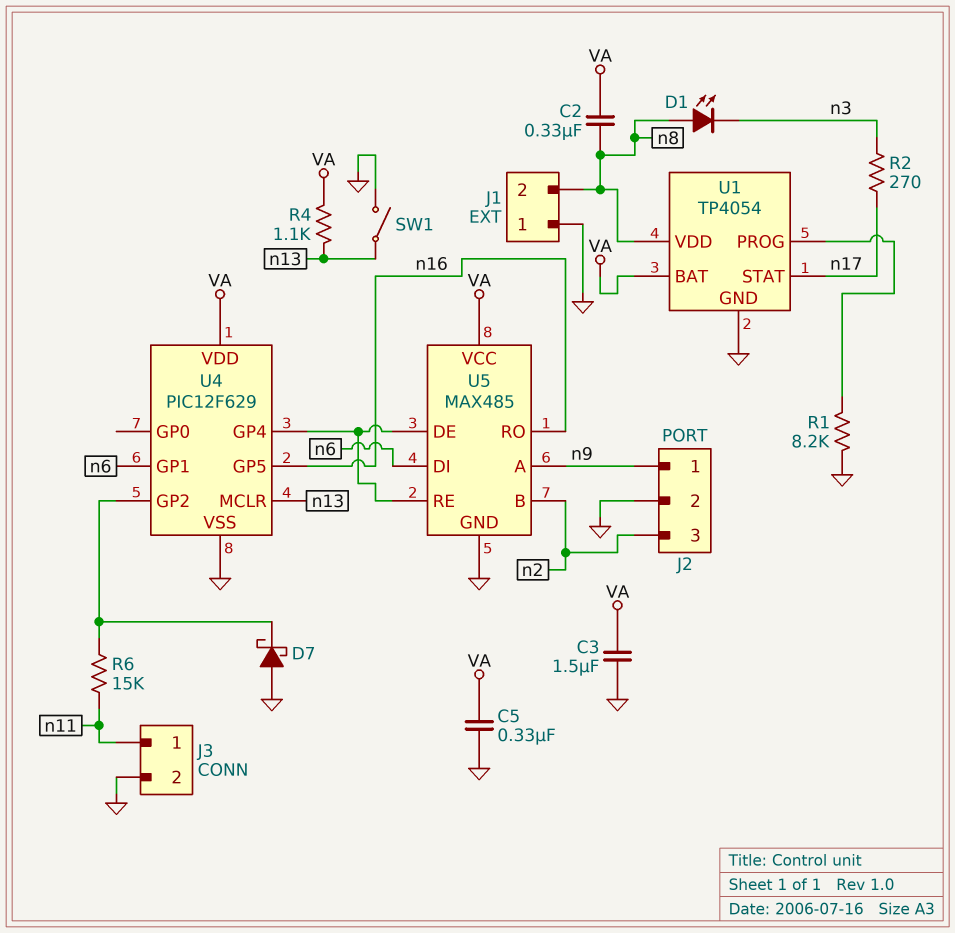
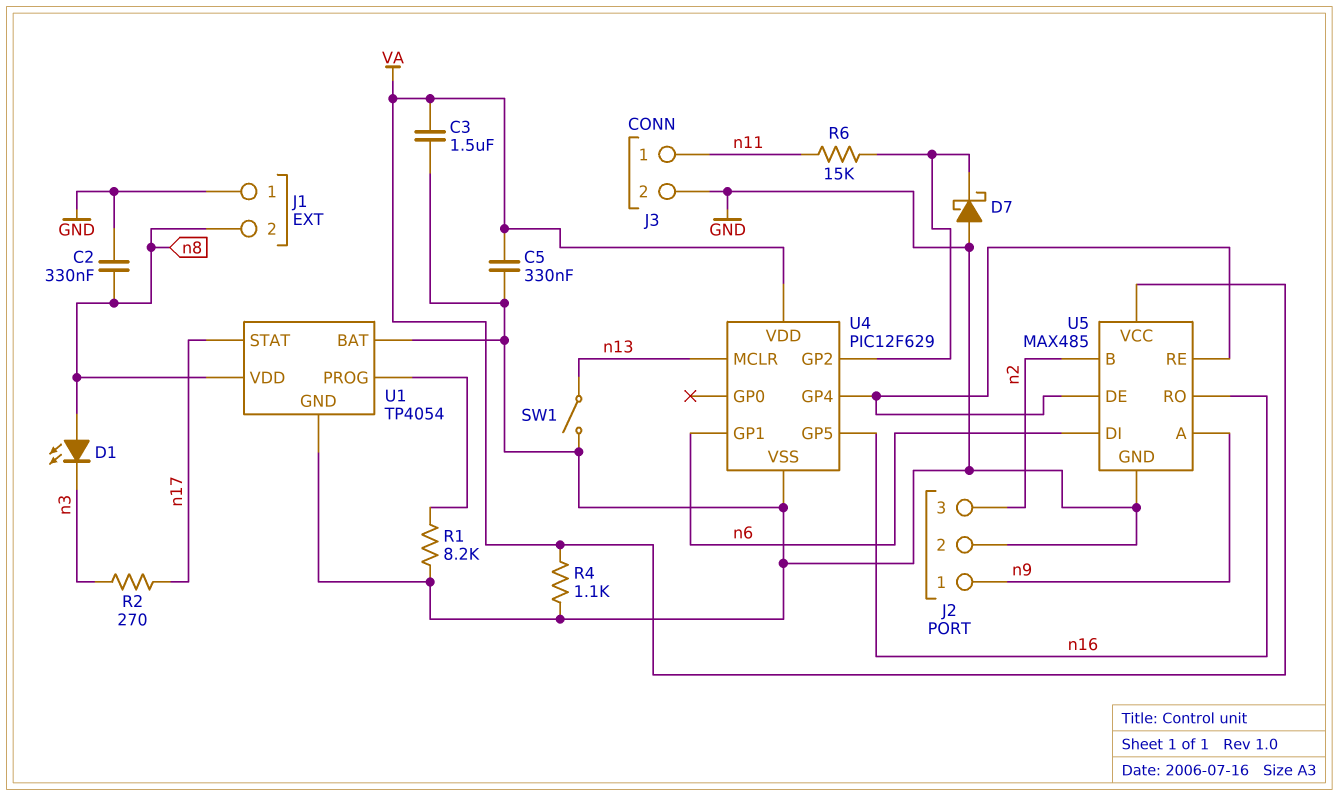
C2: 330nF (VA, n8) -> 330nF (GND, n8)
R4: 1.1k (VA, n13) -> 1.1k (GND, VA)
U1 pin BAT: VA -> GND

